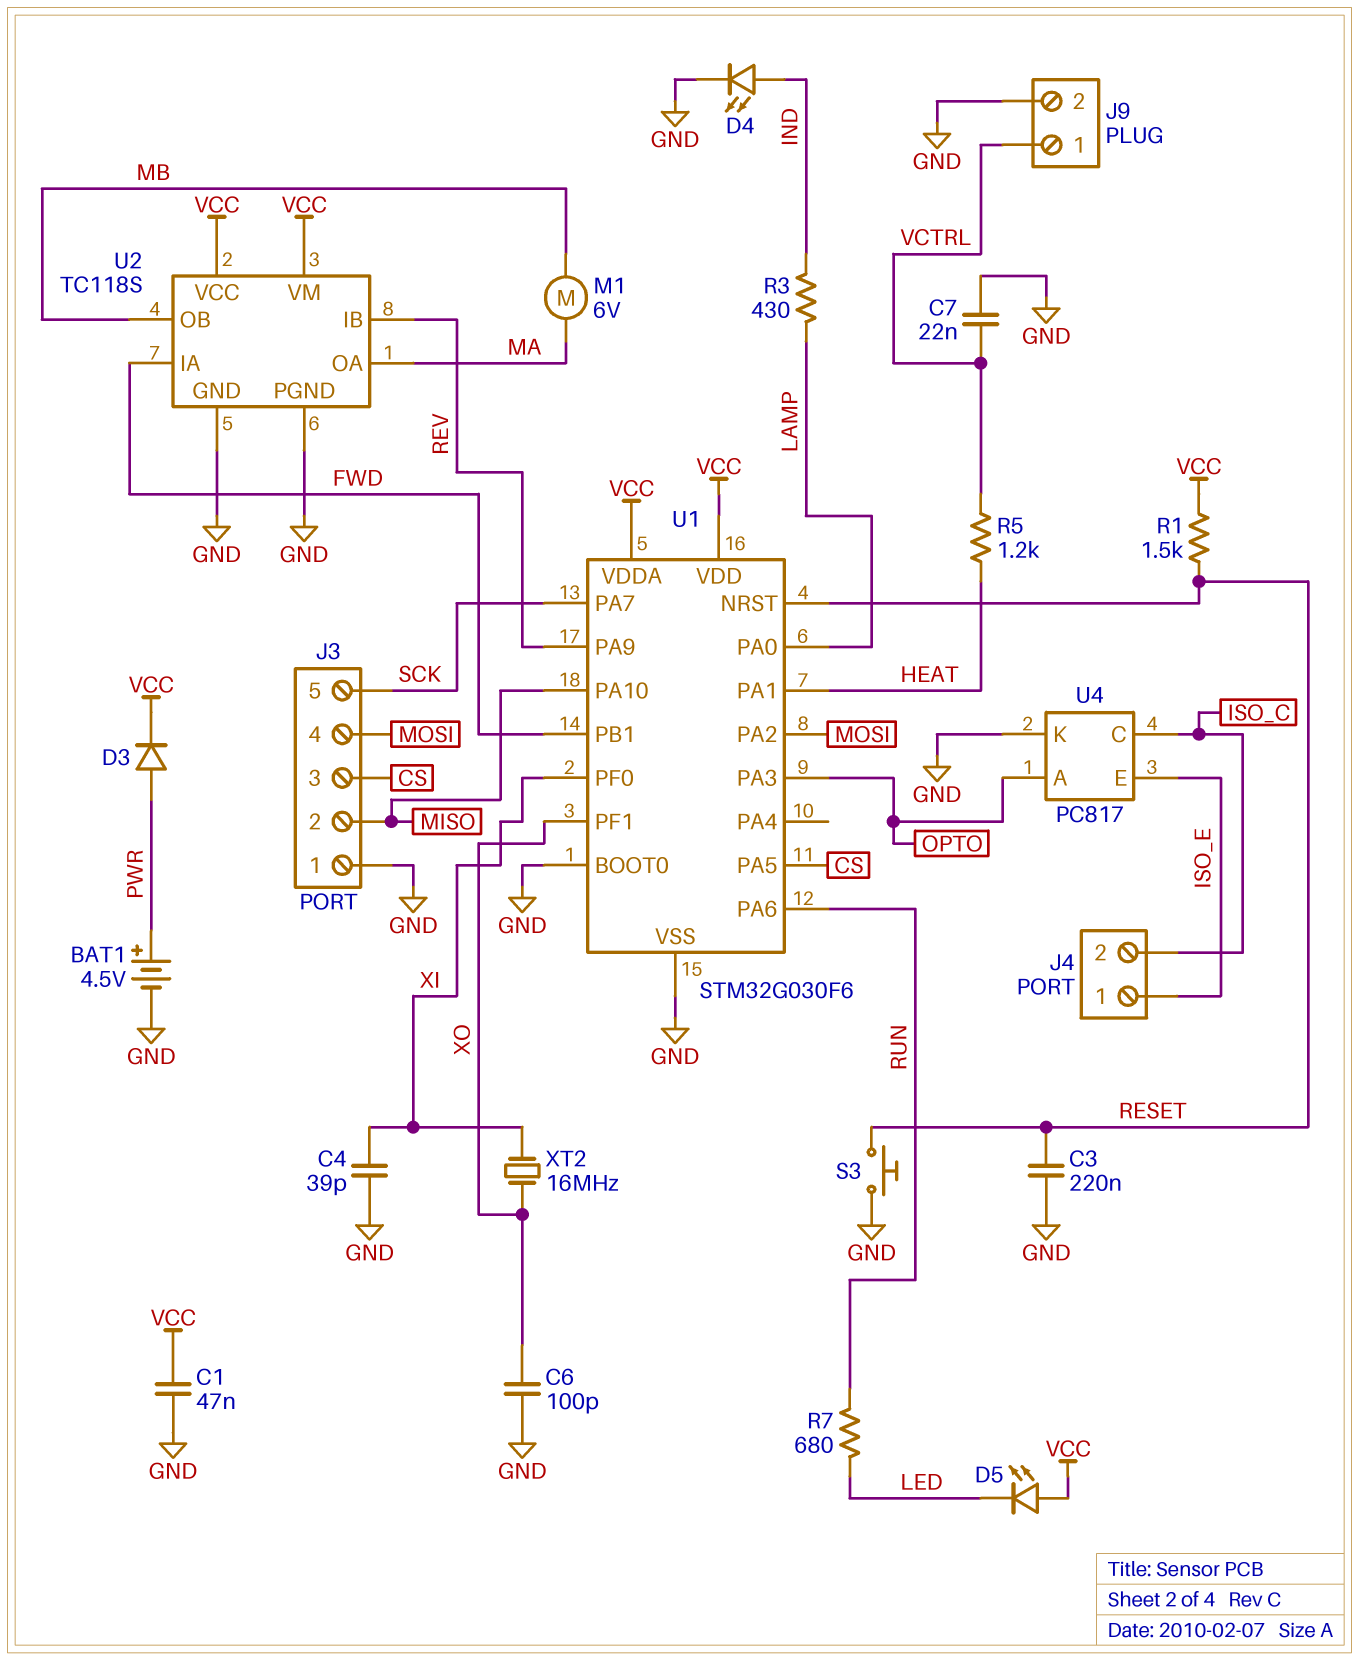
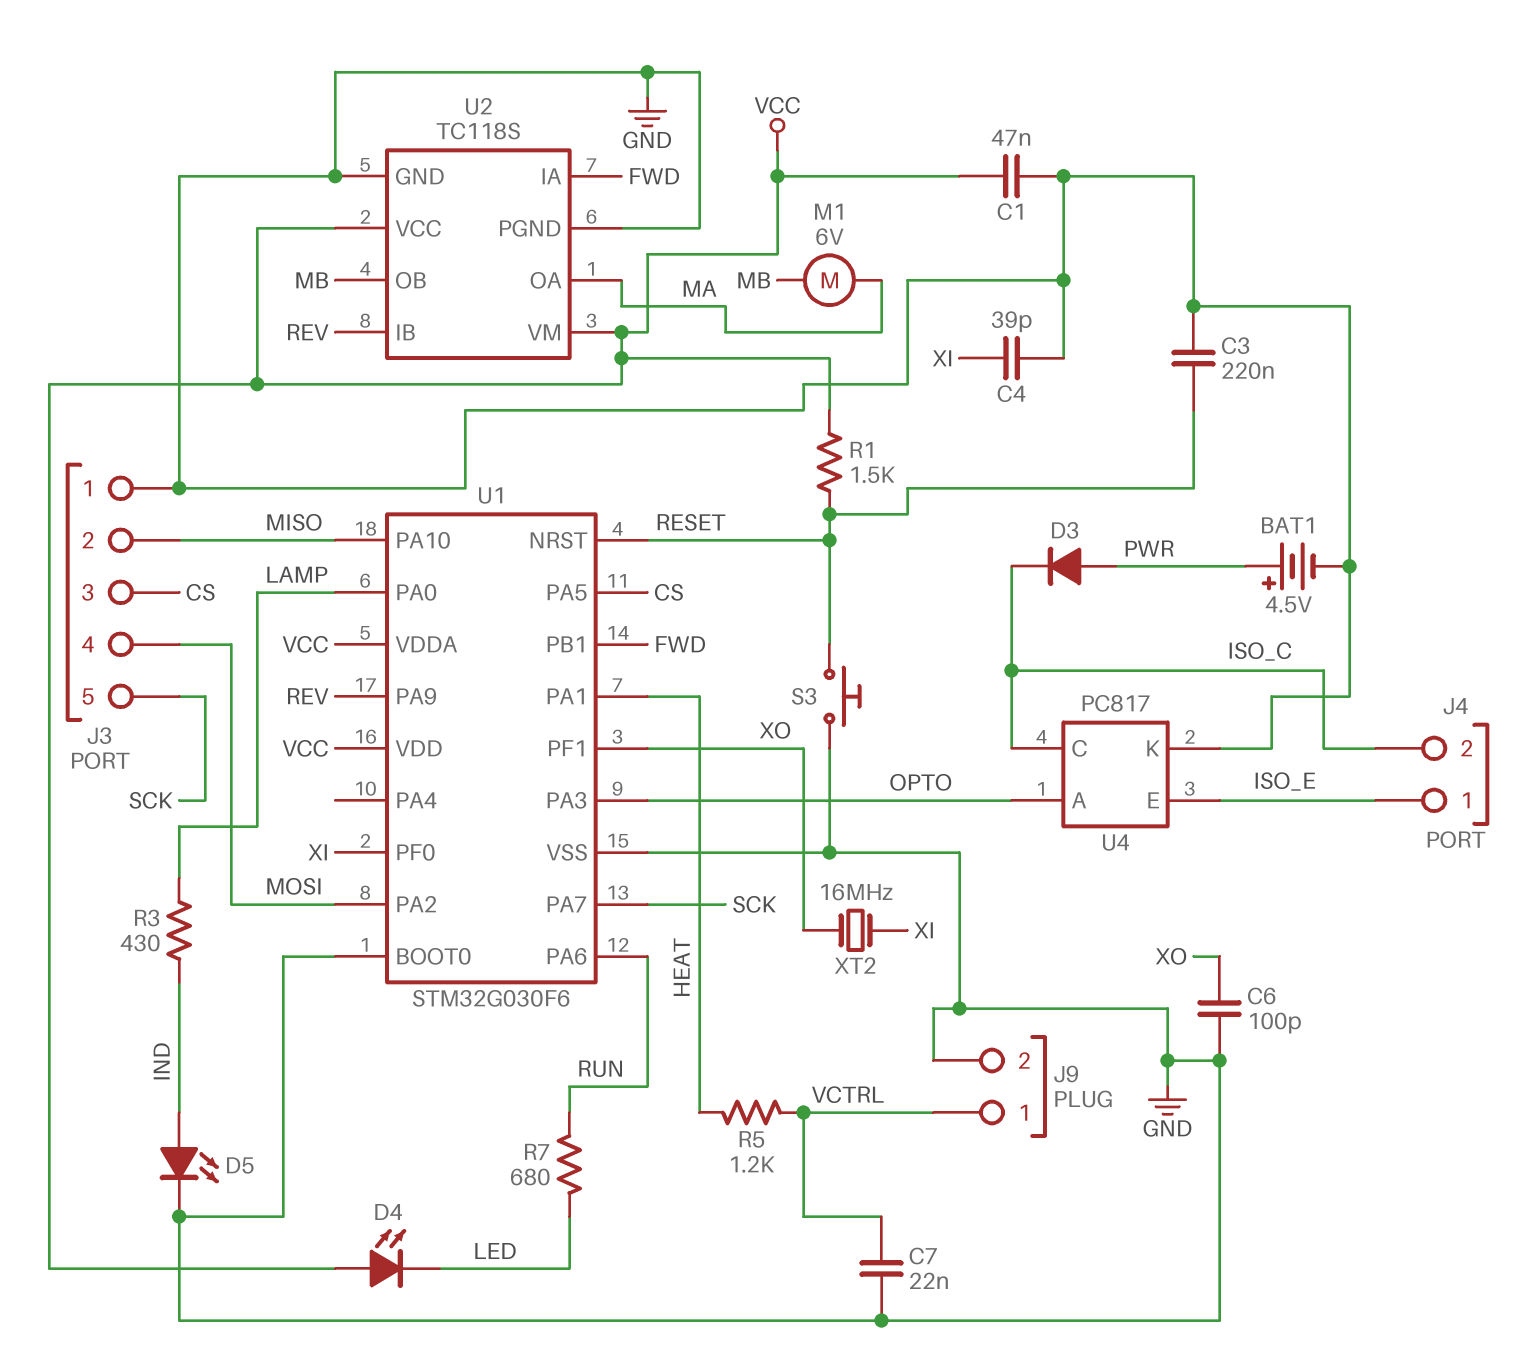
D3: diode (A PWR, K VCC) -> diode (A PWR, K ISO_C)
D4: LED (A IND, K GND) -> LED (A VCC, K LED)
D5: LED (A VCC, K LED) -> LED (A IND, K GND)

